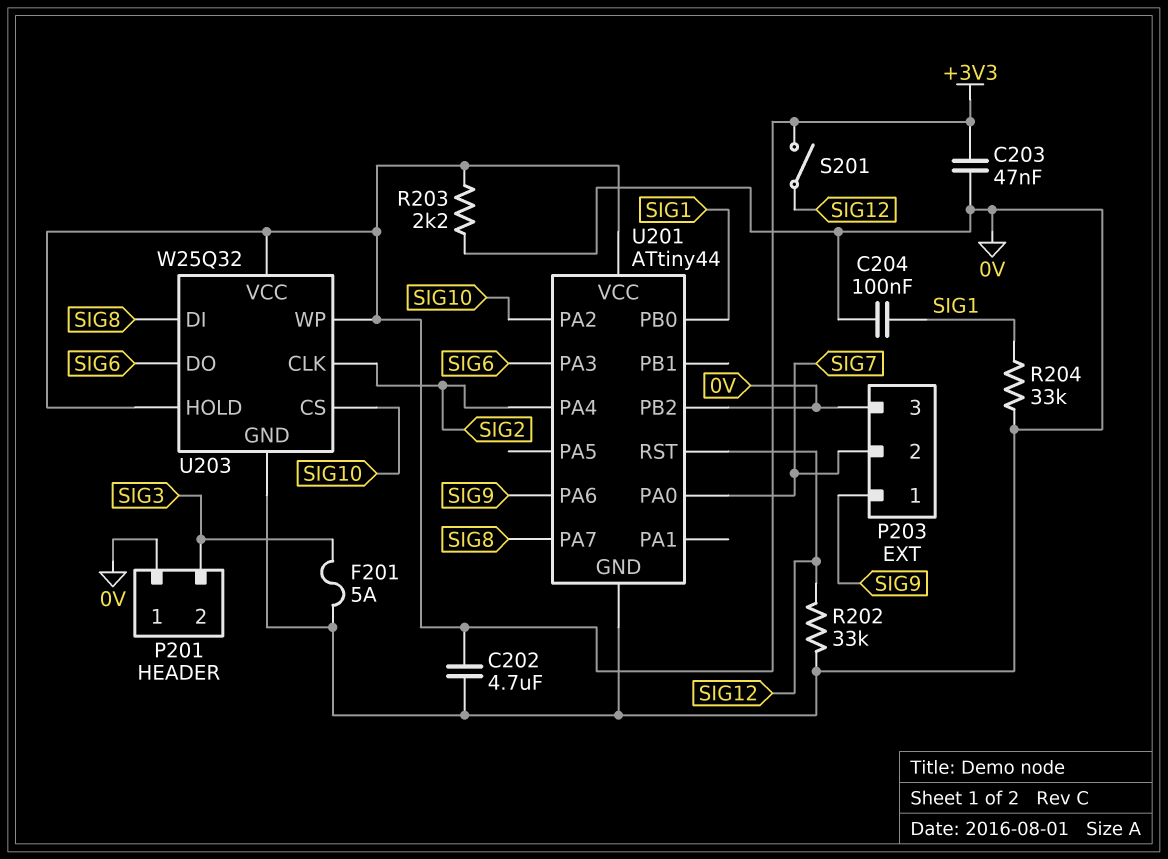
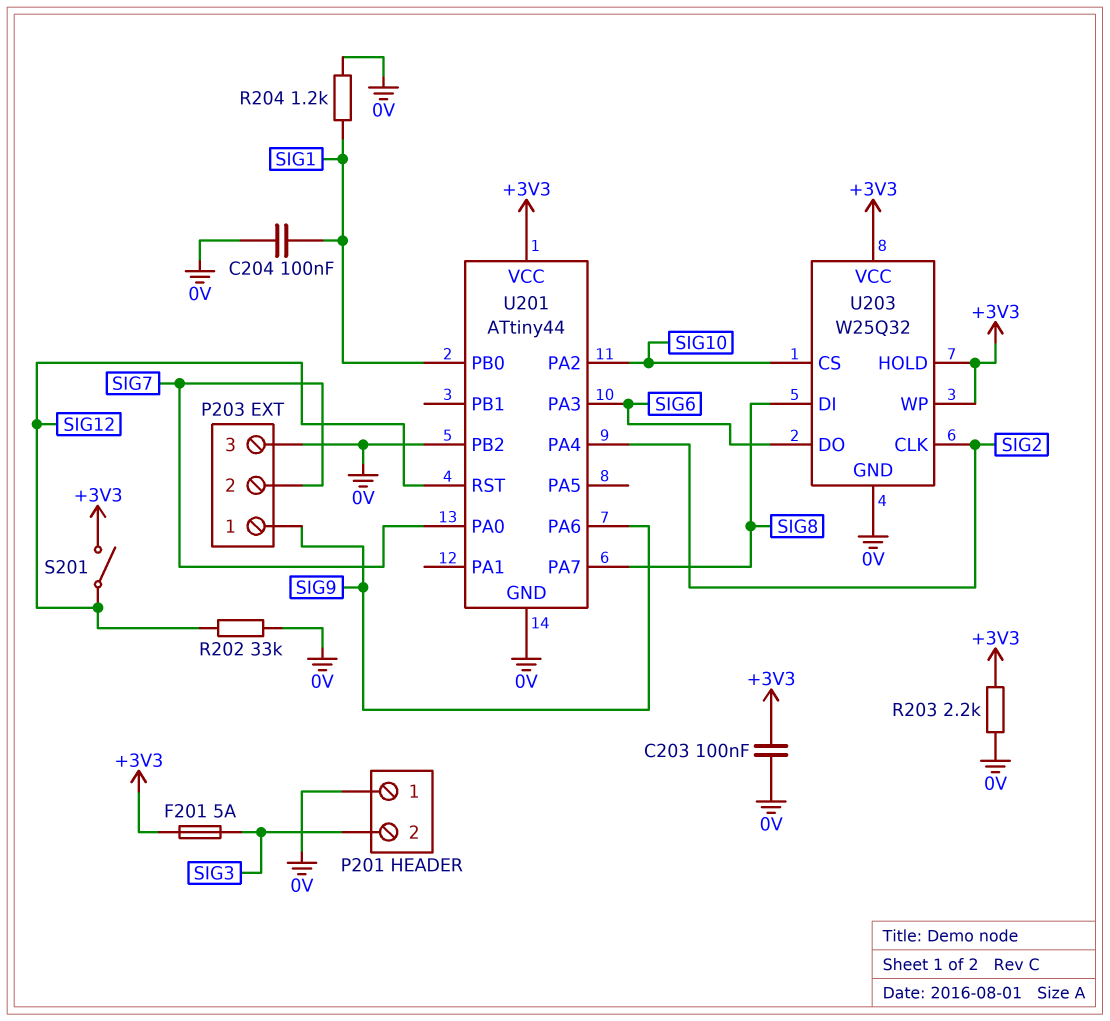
C202: 4.7uF (+3V3, 0V) -> none
C203: 47nF (+3V3, 0V) -> 100nF (+3V3, 0V)
F201: 5A (0V, SIG3) -> 5A (+3V3, SIG3)
R204: 33k (0V, SIG1) -> 1.2k (0V, SIG1)

